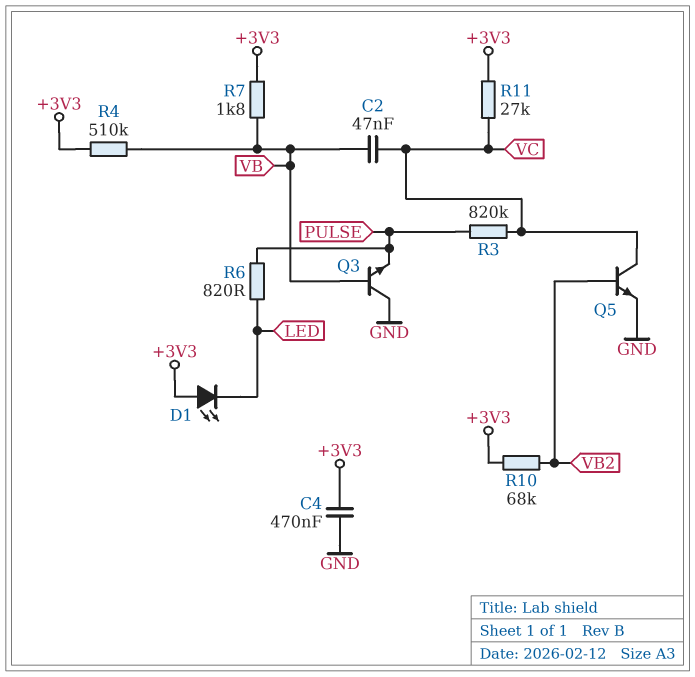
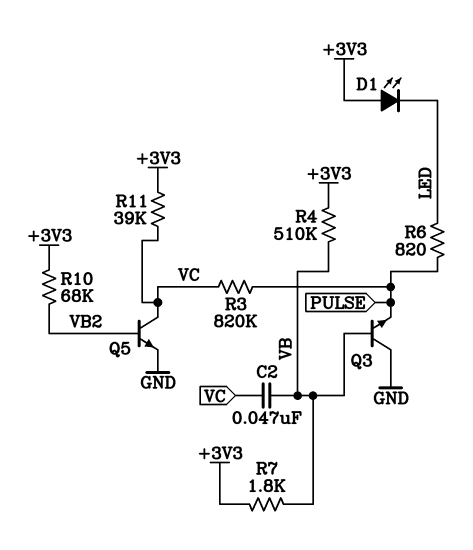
C4: 470nF (+3V3, GND) -> none
R11: 27k (+3V3, VC) -> 39k (+3V3, VC)

